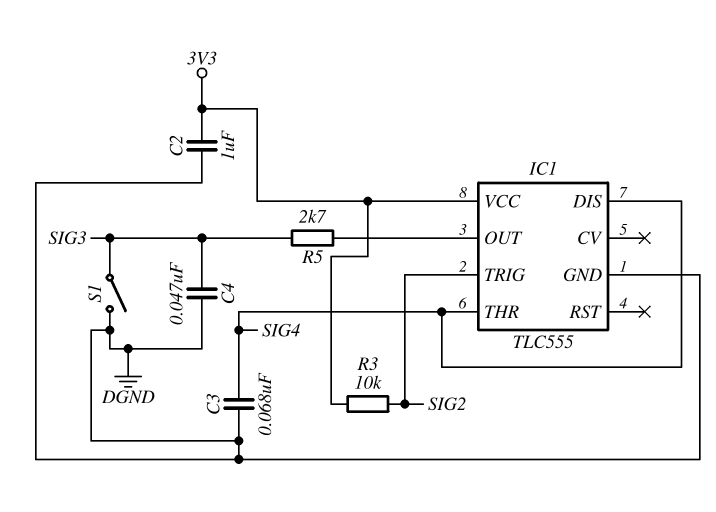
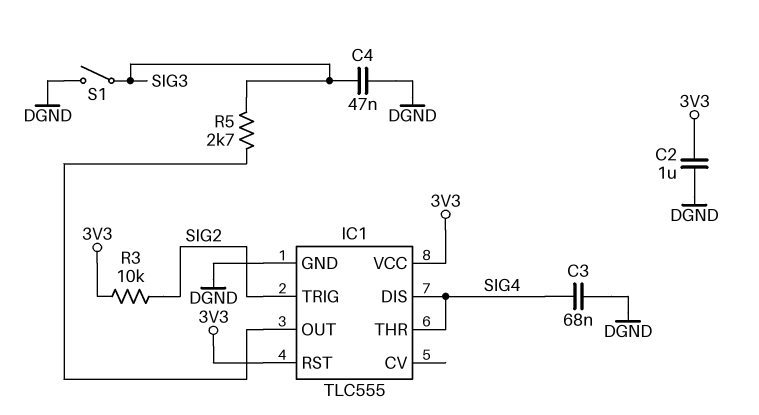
IC1 pin RST: none -> 3V3

